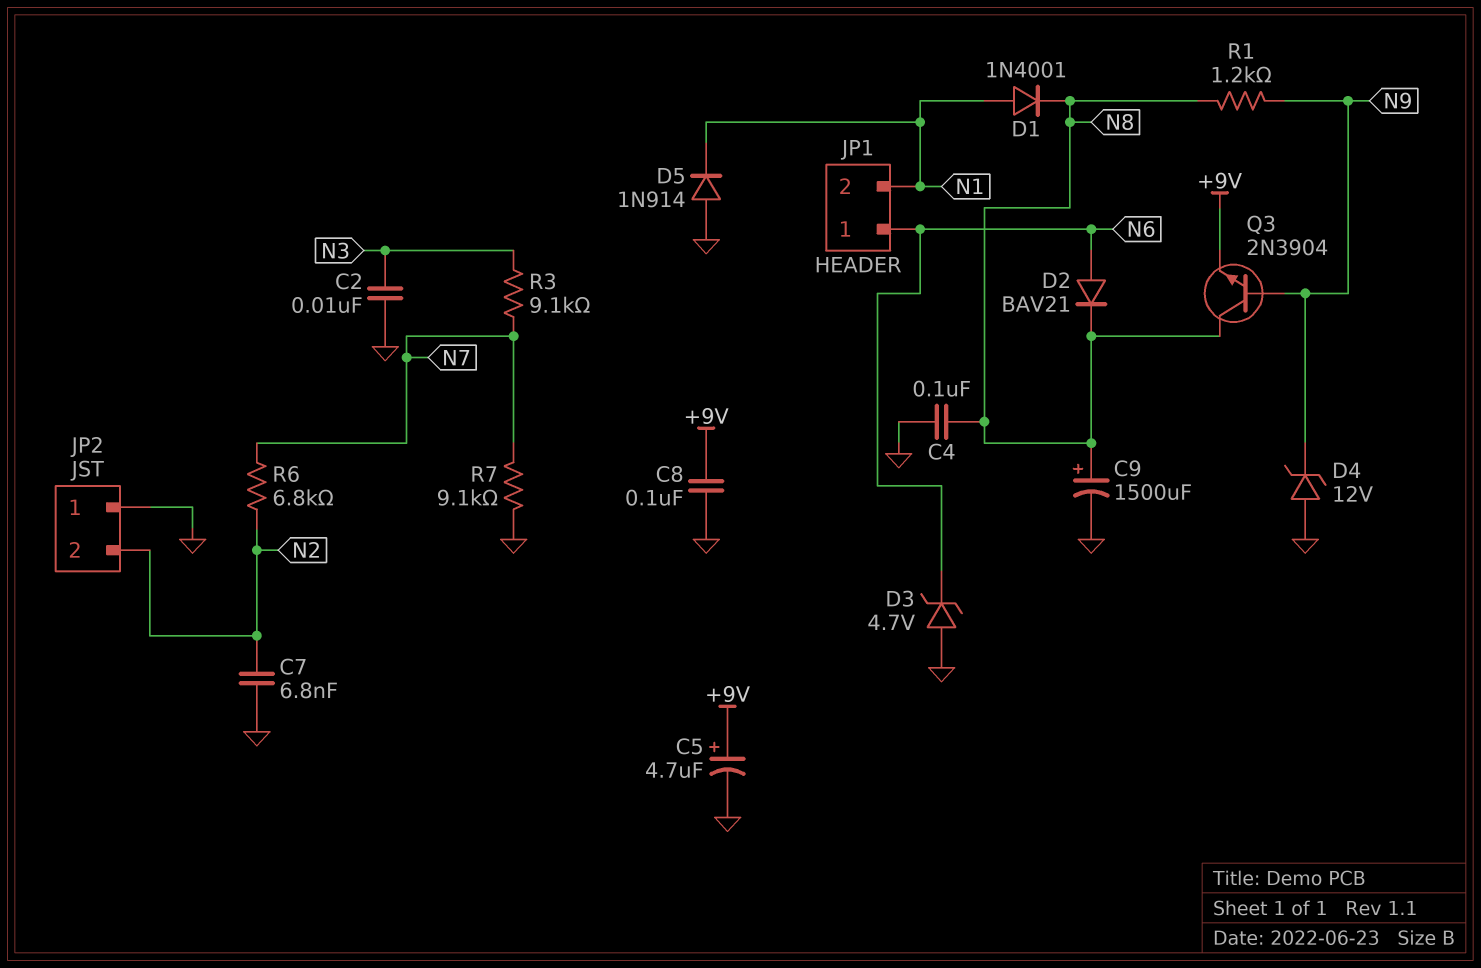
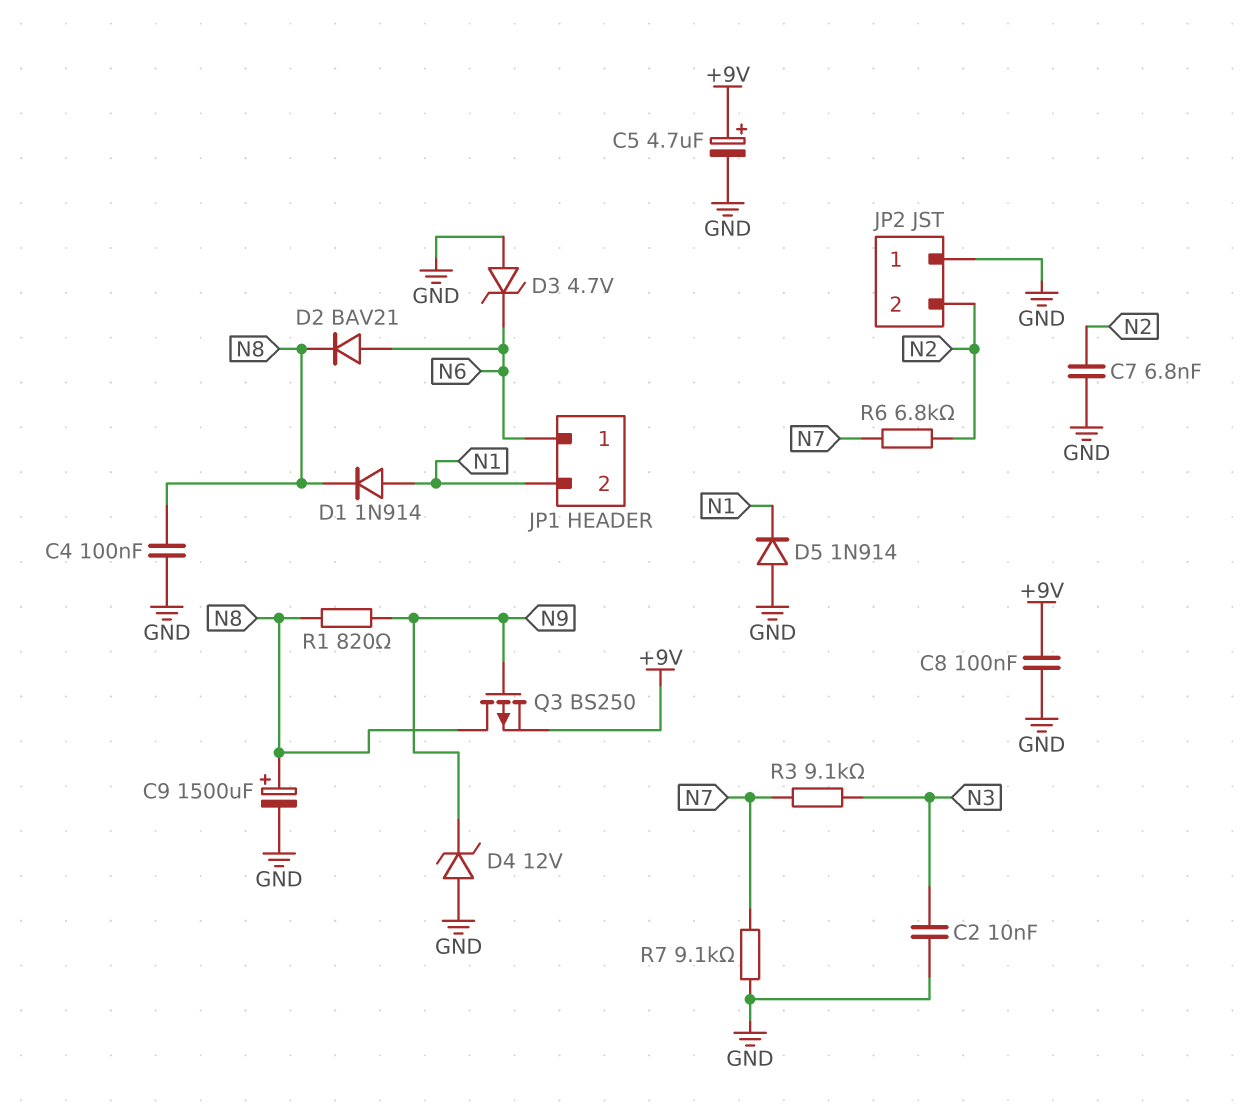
D1: diode 1N4001 (A N1, K N8) -> diode 1N914 (A N1, K N8)
Q3: NPN 2N3904 (B N9, C N8, E +9V) -> PMOS BS250 (G N9, D N8, S +9V)
R1: 1.2k (N8, N9) -> 820 (N8, N9)

